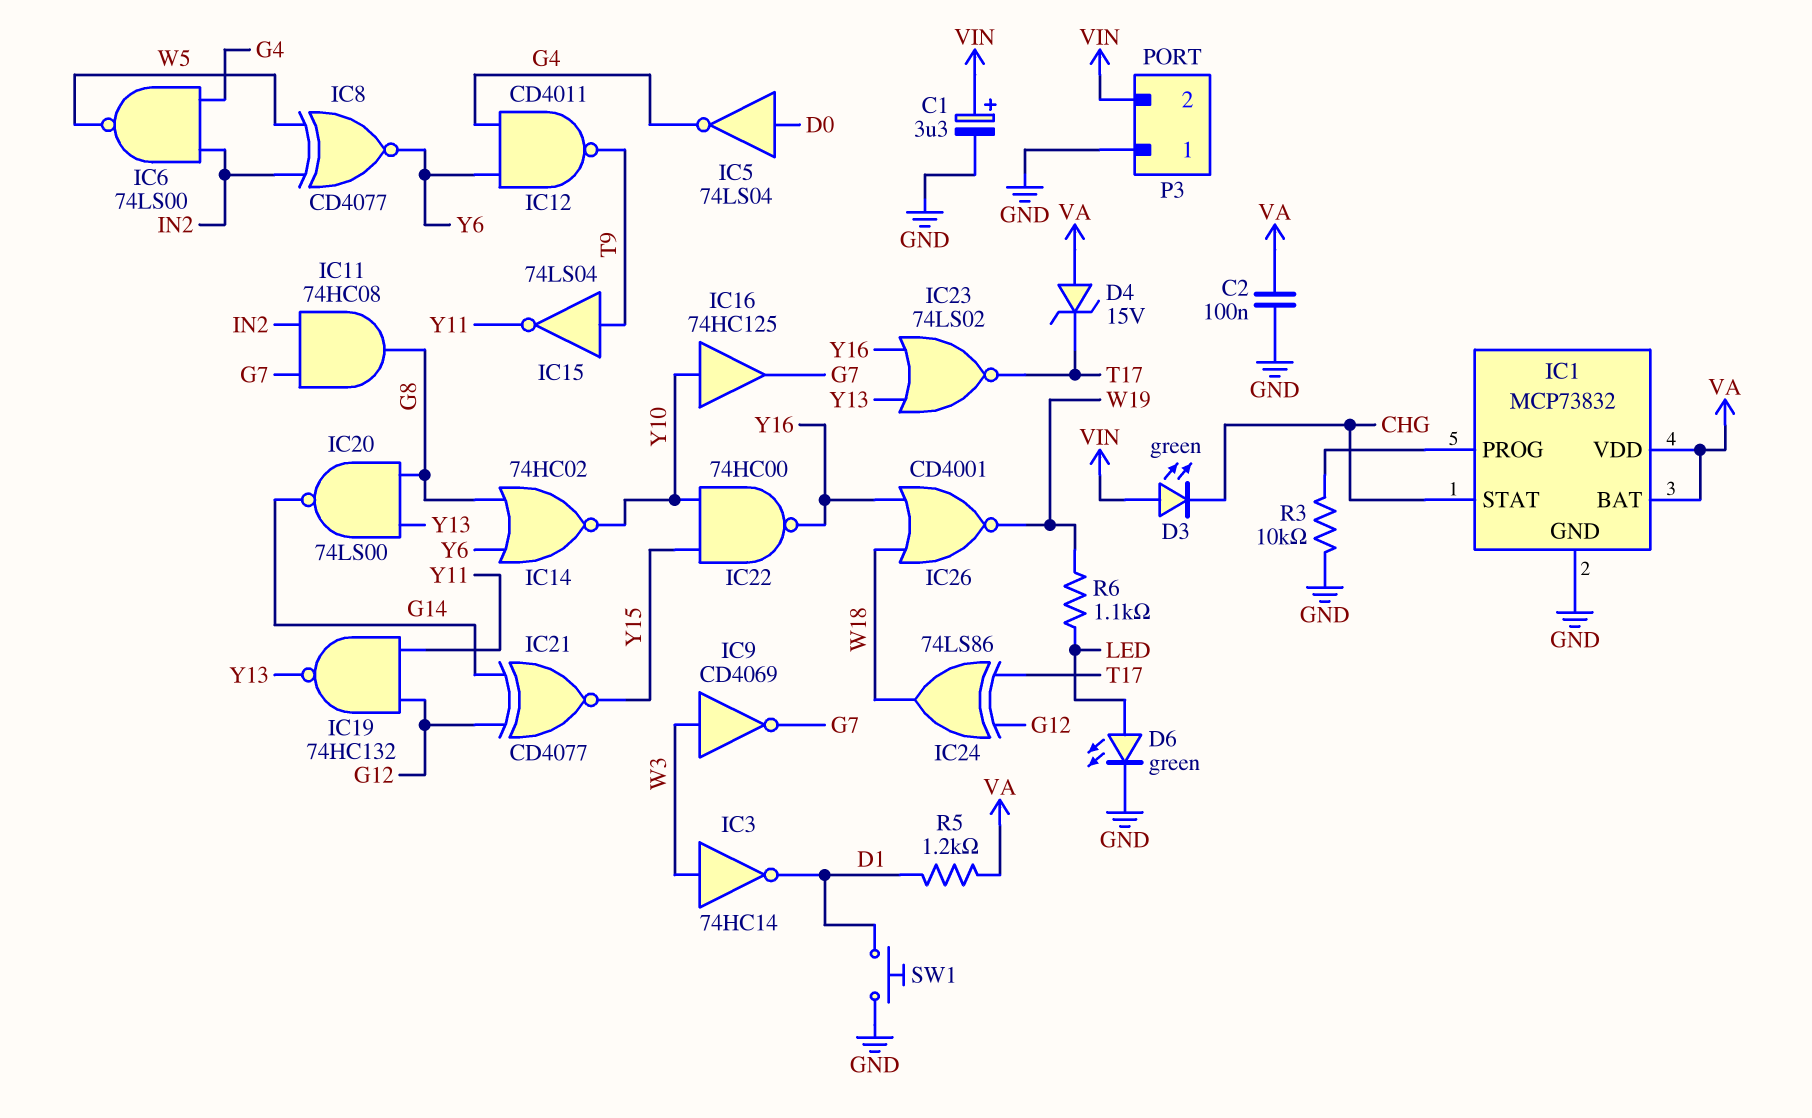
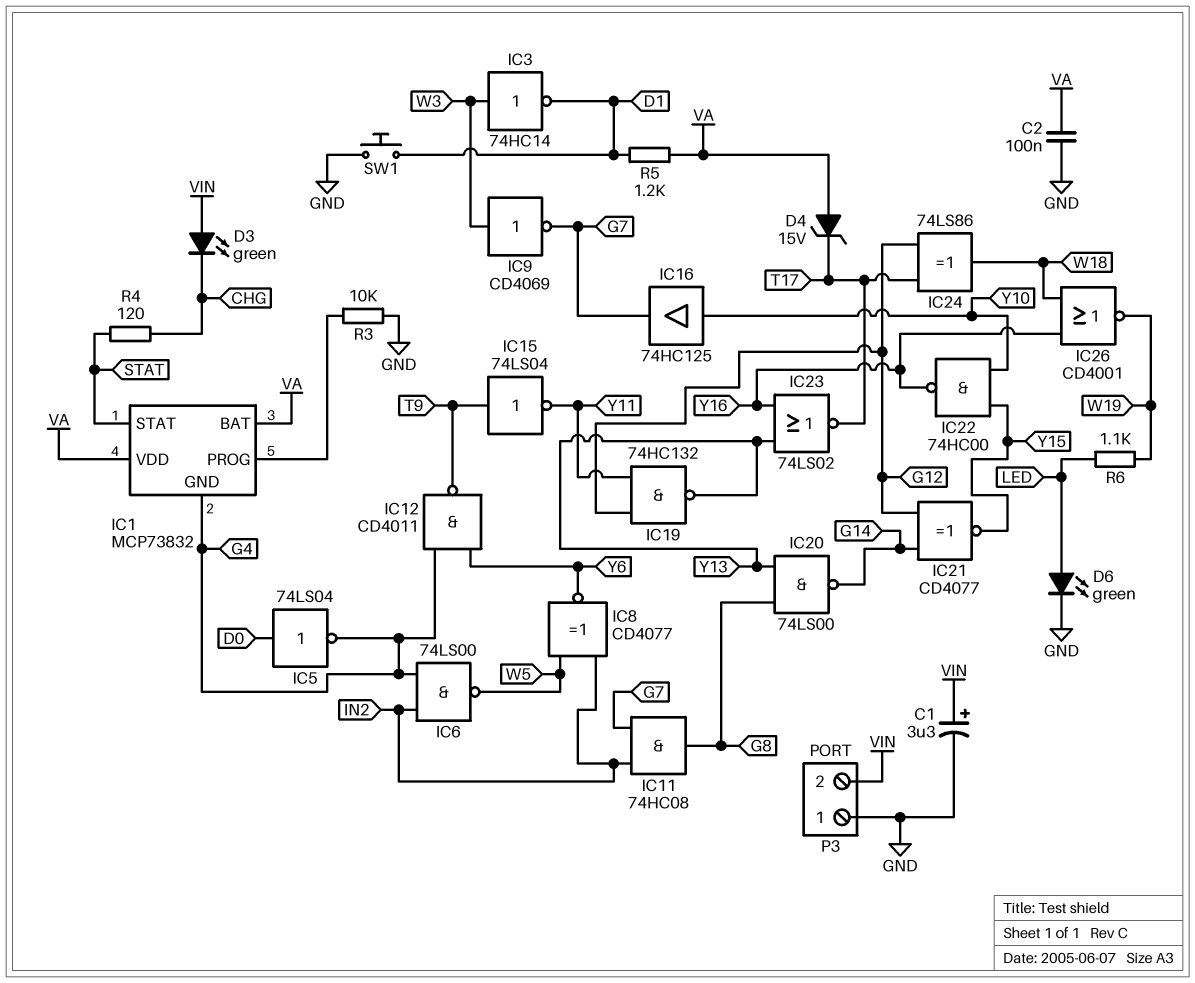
IC1 pin GND: GND -> G4
IC1 pin STAT: CHG -> STAT
IC14: NOR 74HC02 (in G8, in Y6, out Y10) -> none
R4: none -> 120 (CHG, STAT)

